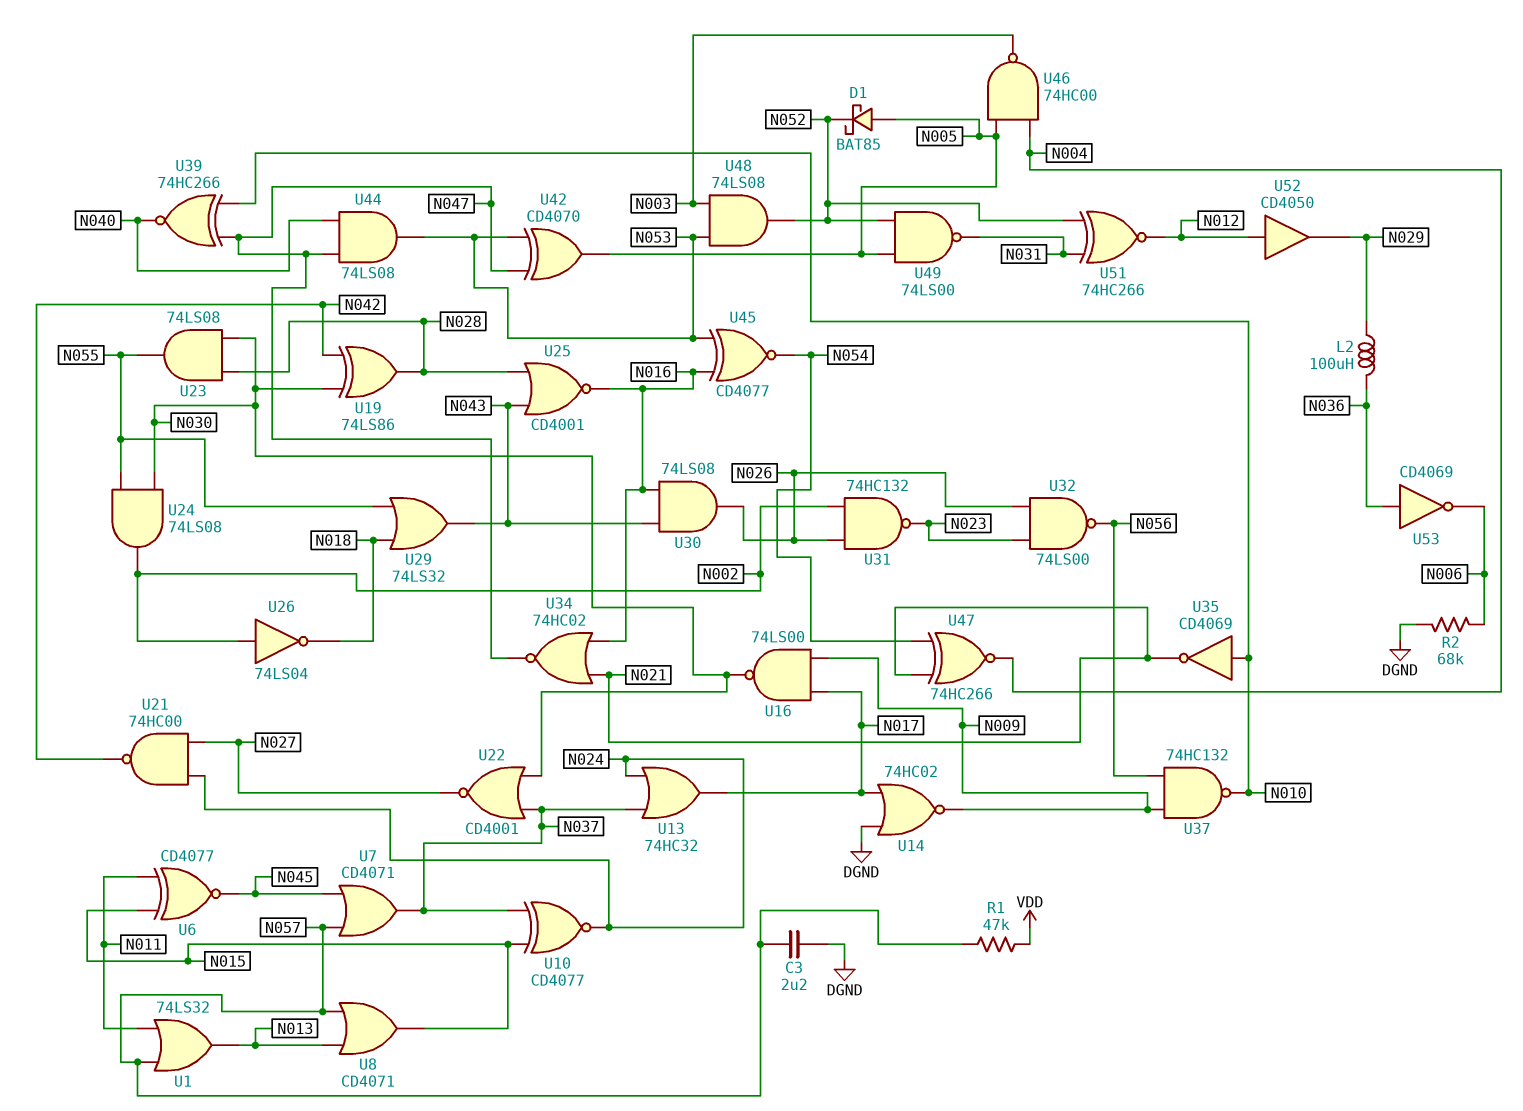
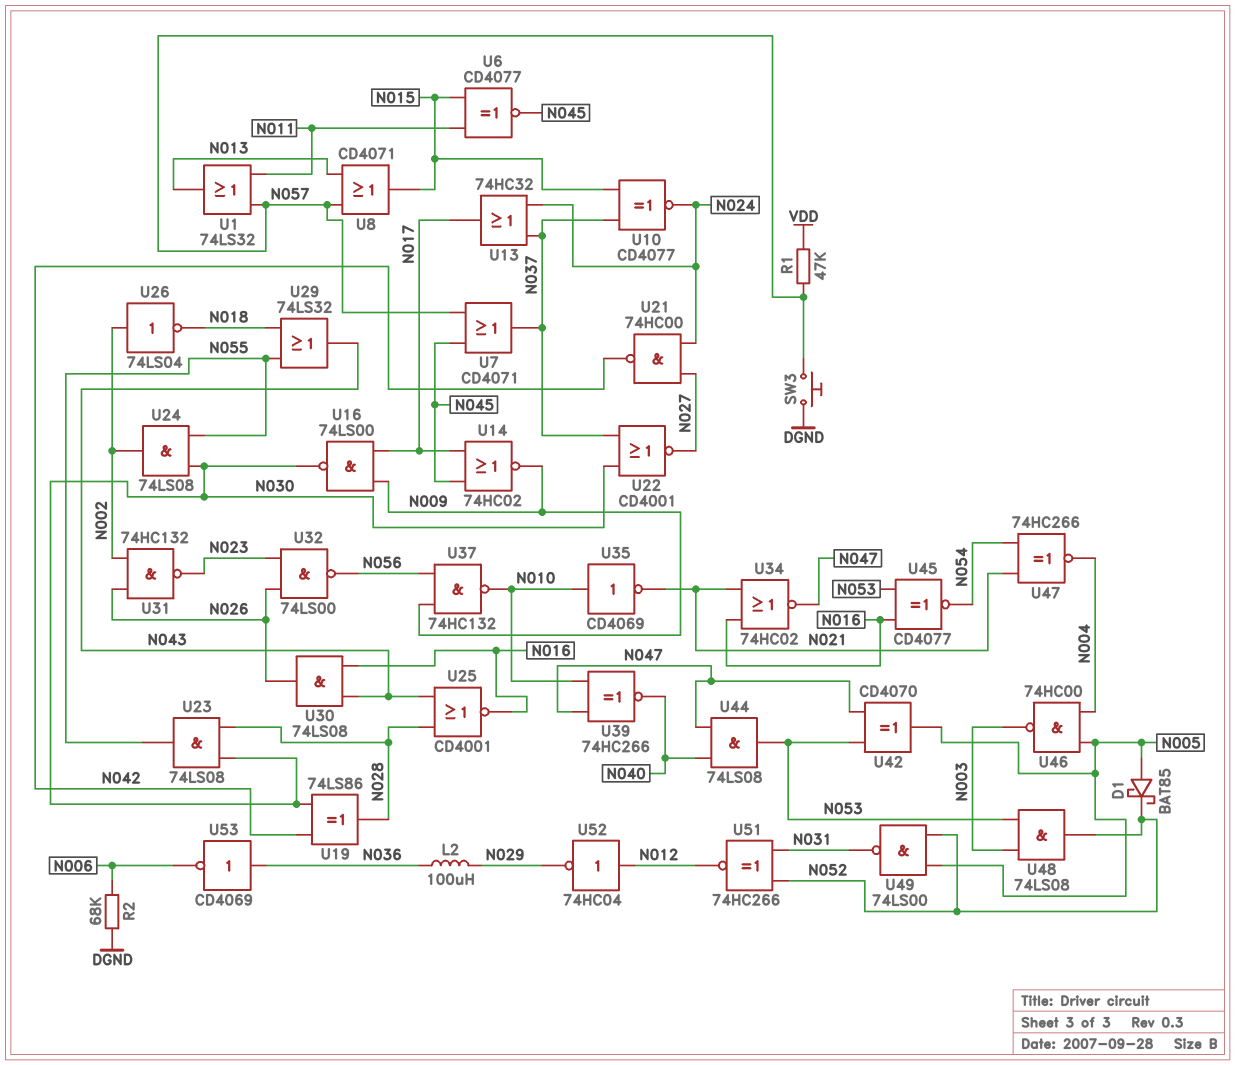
C3: 2.2uF (DGND, N057) -> none
SW3: none -> button (DGND, N057)
U14: NOR 74HC02 (in DGND, in N017, out N009) -> NOR 74HC02 (in N017, in N045, out N009)
U52: buffer CD4050 (in N012, out N029) -> NOT 74HC04 (in N012, out N029)

